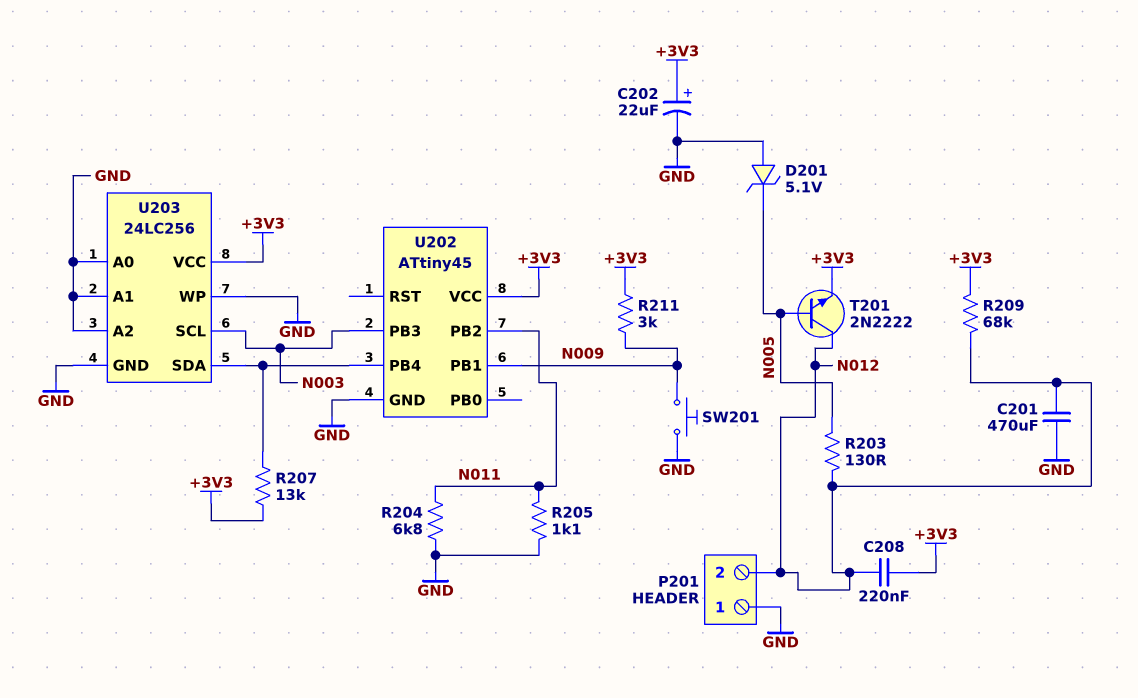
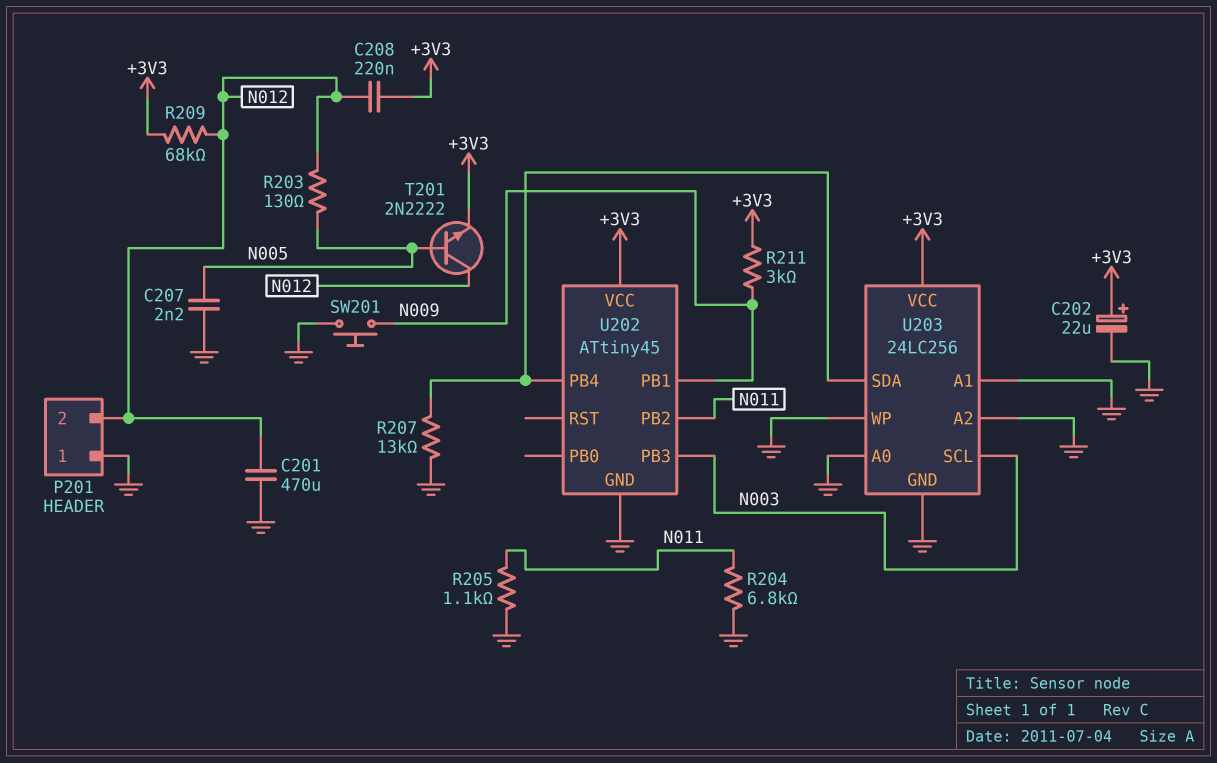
C207: none -> 2.2nF (GND, N005)
D201: zener 5.1V (A GND, K N005) -> none
R207: 13k (+3V3, U202/PB4) -> 13k (GND, U202/PB4)

